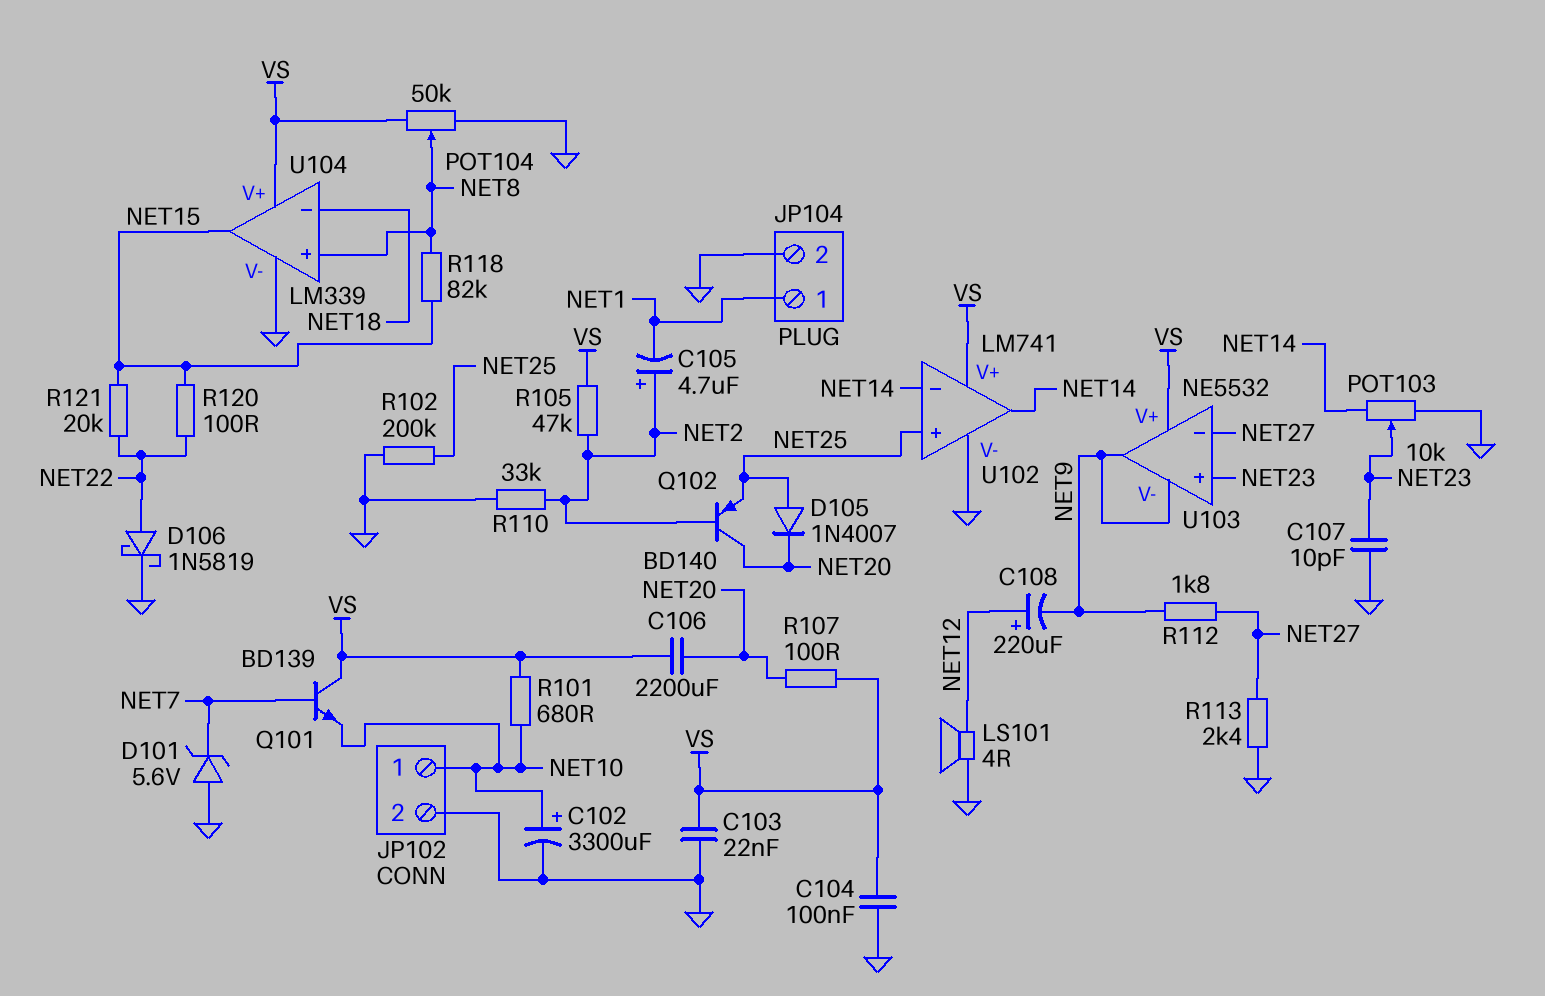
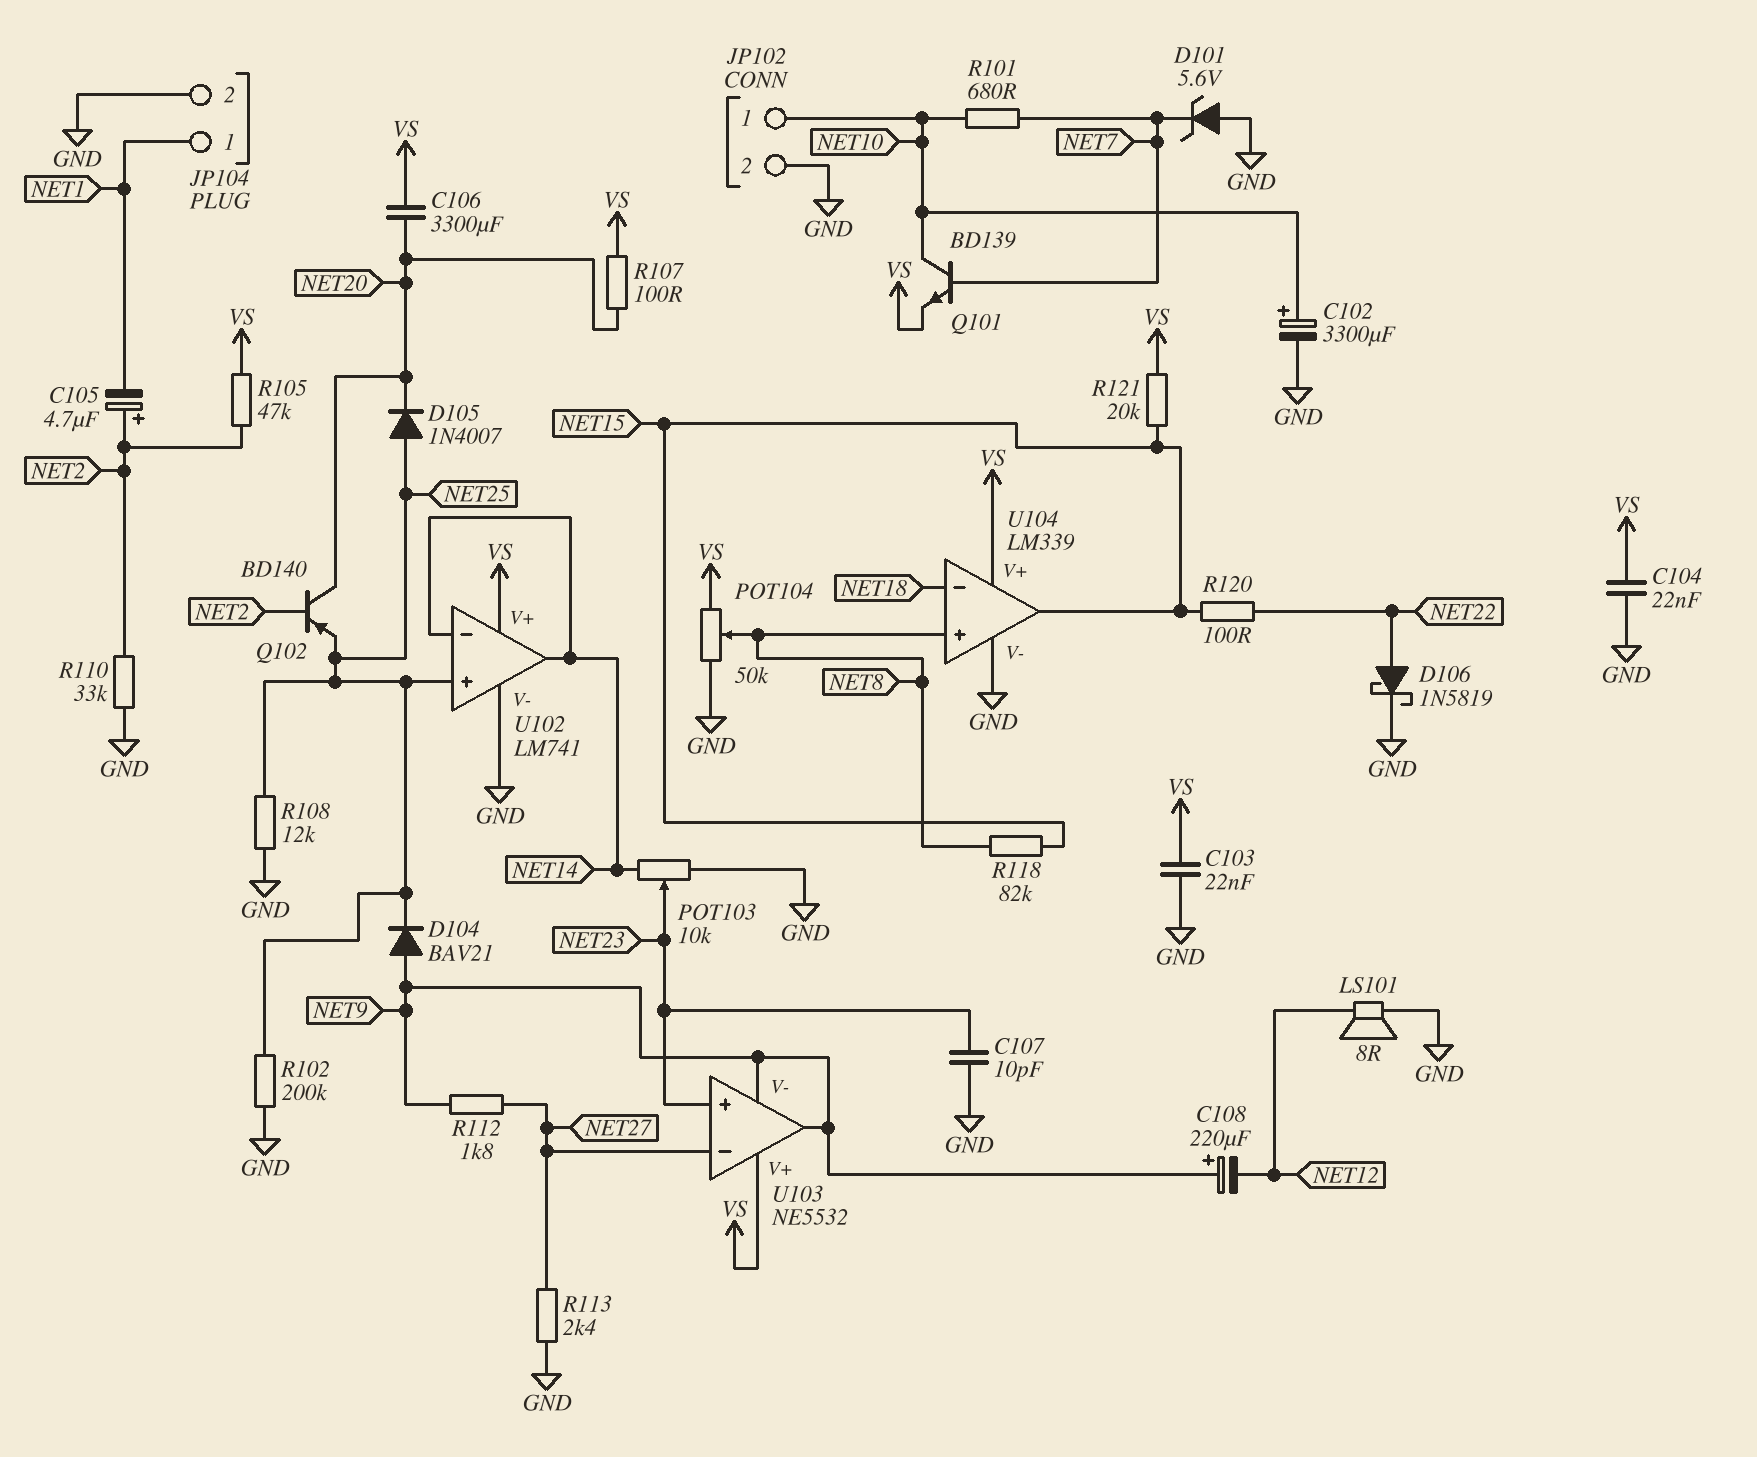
C104: 100nF (GND, VS) -> 22nF (GND, VS)
C106: 2200uF (NET20, VS) -> 3300uF (NET20, VS)
C108: 220uF (plus NET12, minus NET9) -> 220uF (plus NET9, minus NET12)
D104: none -> diode BAV21 (A NET9, K NET25)
LS101: speaker 4R (GND, NET12) -> speaker 8R (GND, NET12)
Q101: NPN BD139 (B NET7, C VS, E NET10) -> NPN BD139 (B NET7, C NET10, E VS)
R101: 680 (NET10, VS) -> 680 (NET7, NET10)
R108: none -> 12k (GND, NET25)
R121: 20k (NET15, NET22) -> 20k (NET15, VS)

